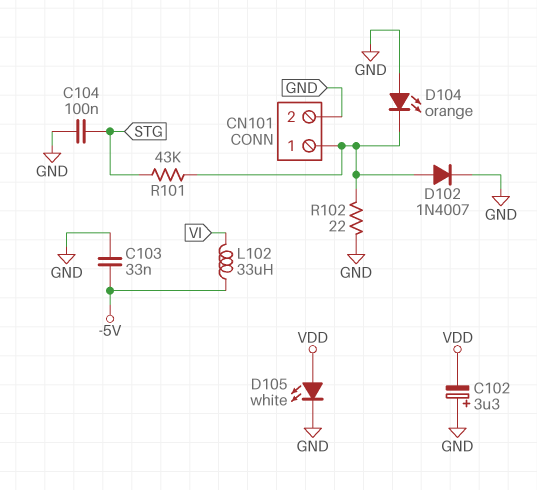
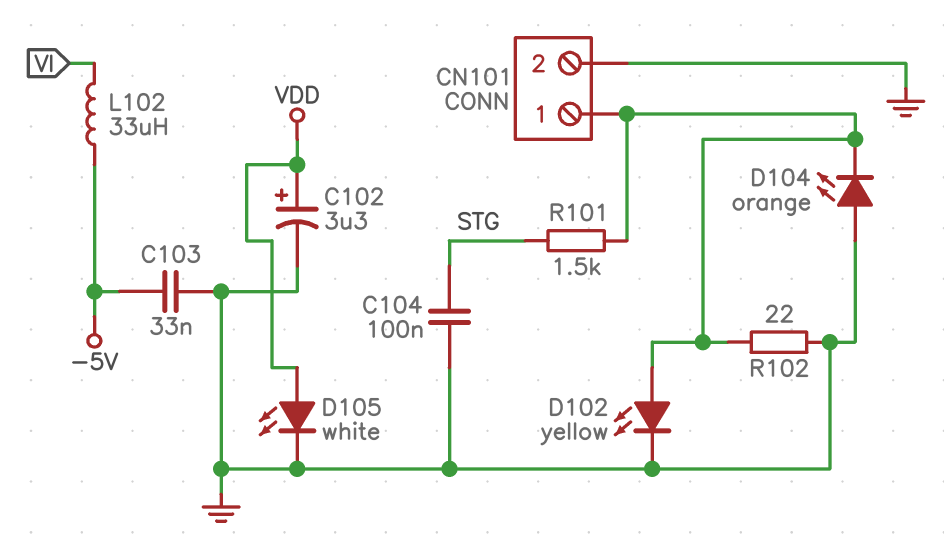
C102: 3.3uF (plus GND, minus VDD) -> 3.3uF (plus VDD, minus GND)
D102: diode 1N4007 (A CN101/1, K GND) -> LED yellow (A CN101/1, K GND)
R101: 43k (CN101/1, STG) -> 1.5k (CN101/1, STG)

